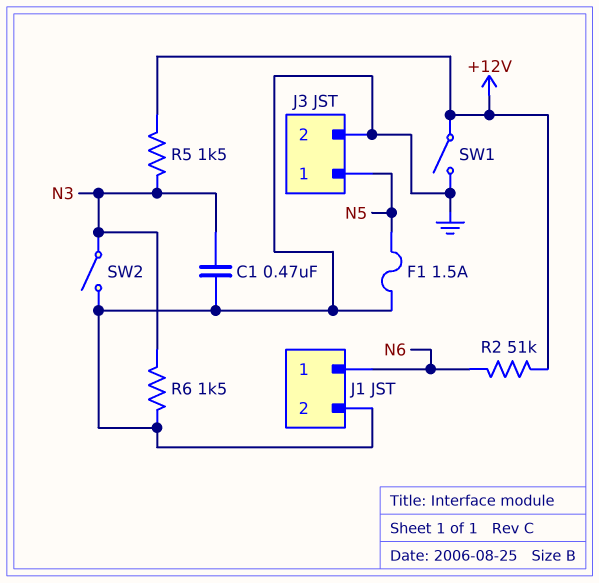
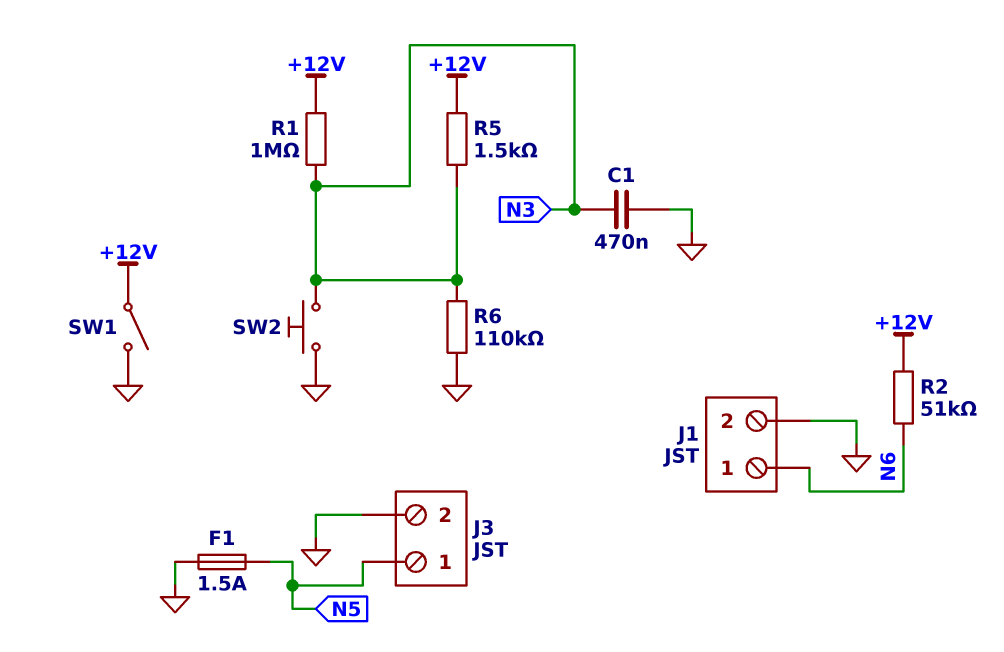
R1: none -> 1M (+12V, N3)
R6: 1.5k (GND, N3) -> 110k (GND, N3)
SW2: switch (GND, N3) -> button (GND, N3)

